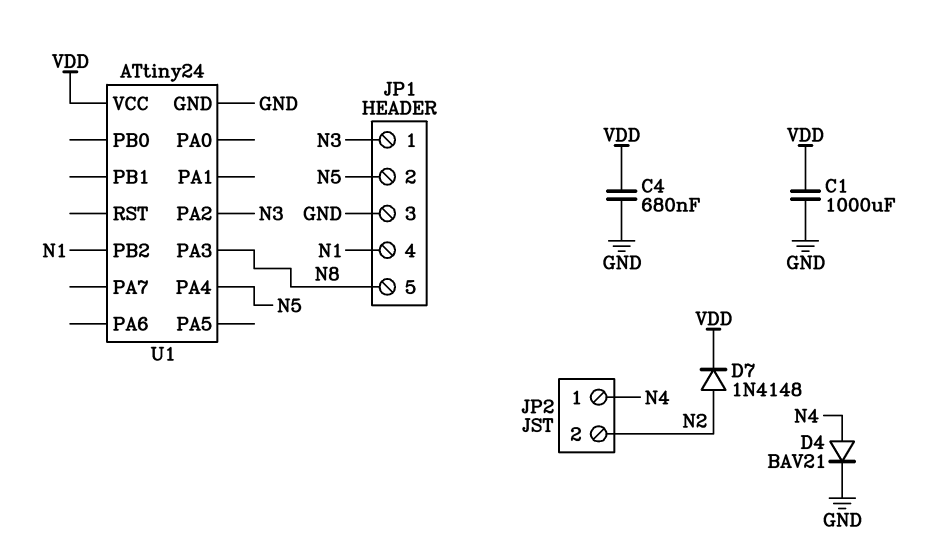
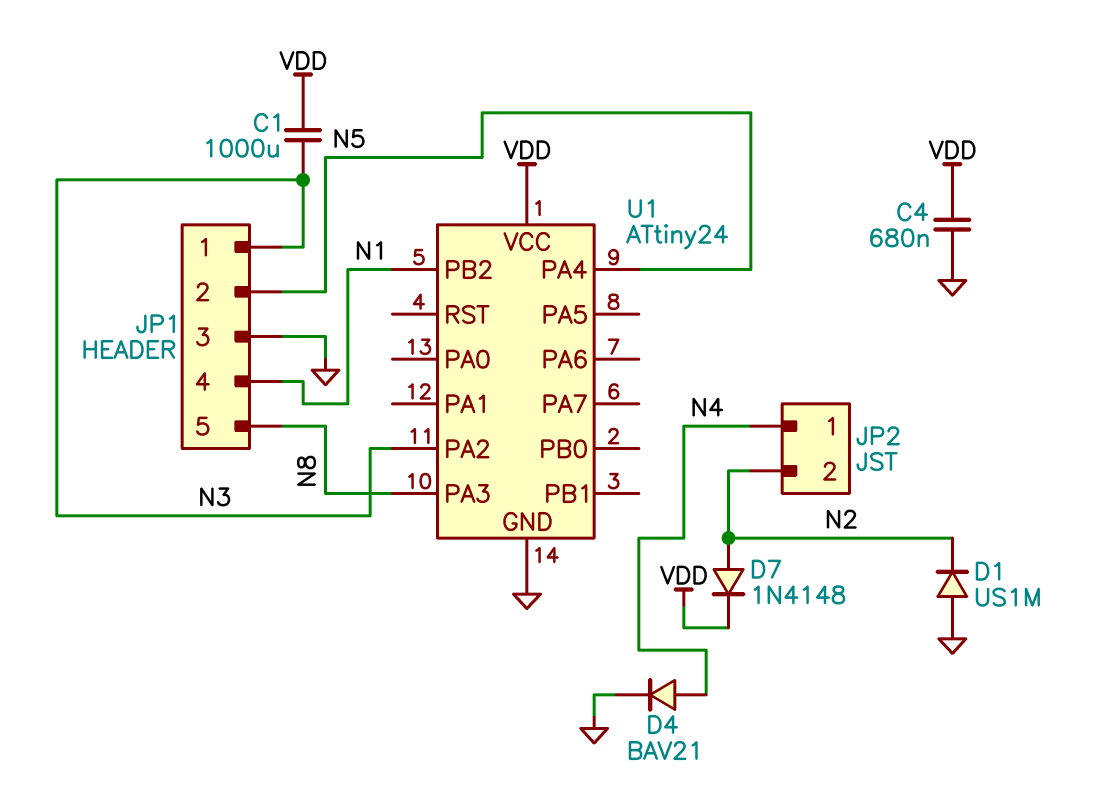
C1: 1000uF (GND, VDD) -> 1000uF (N3, VDD)
D1: none -> diode US1M (A GND, K N2)

